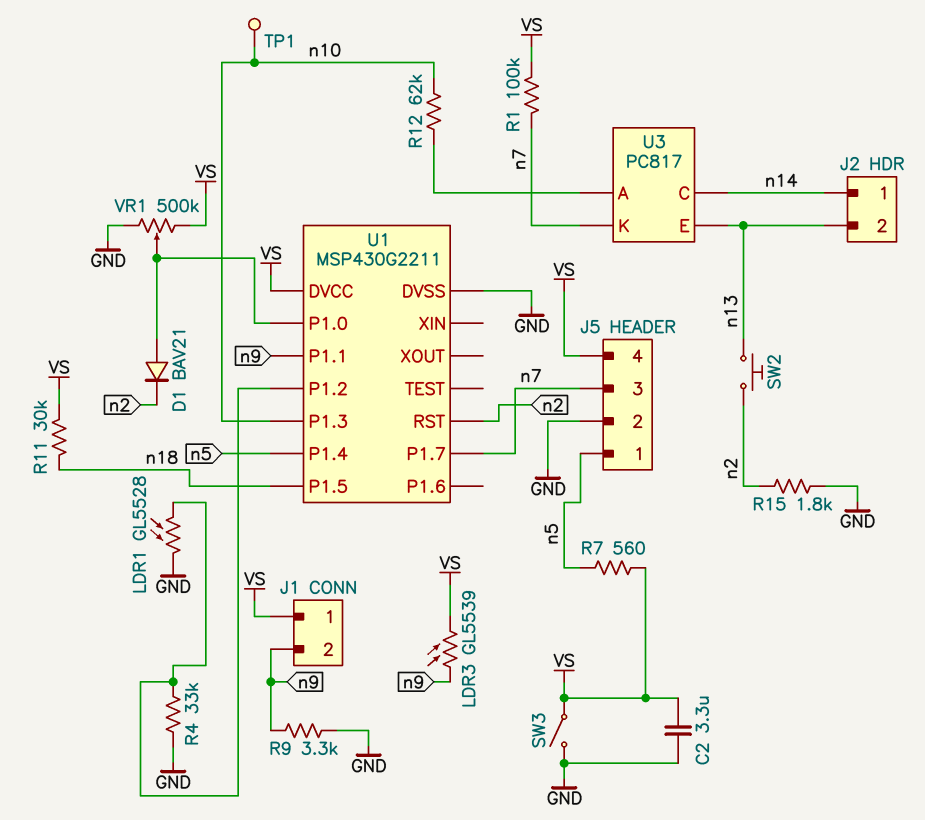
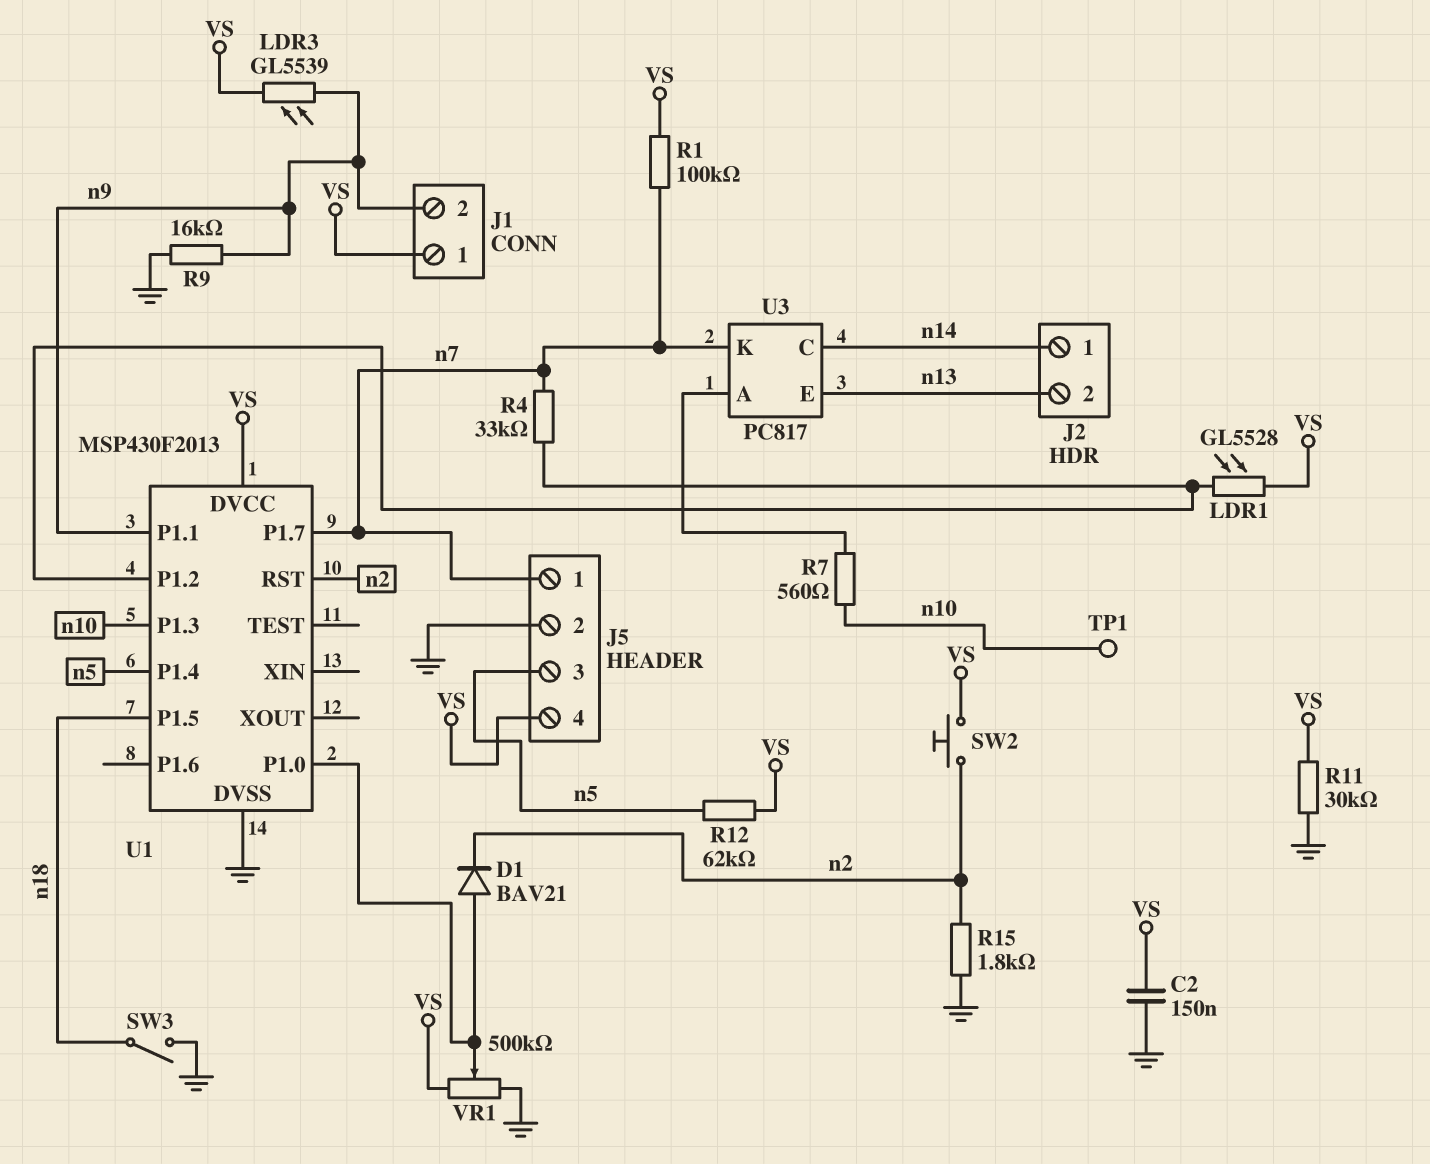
C2: 3.3uF (GND, VS) -> 150nF (GND, VS)
J5 pin 1: n5 -> n7
J5 pin 3: n7 -> n5
LDR1: GL5528 (GND, U1/P1.2) -> GL5528 (U1/P1.2, VS)
R4: 33k (GND, U1/P1.2) -> 33k (U1/P1.2, n7)
R7: 560 (VS, n5) -> 560 (U3/A, n10)
R9: 3.3k (GND, n9) -> 16k (GND, n9)
R11: 30k (VS, n18) -> 30k (GND, VS)
R12: 62k (U3/A, n10) -> 62k (VS, n5)
SW2: button (n2, n13) -> button (VS, n2)
SW3: switch (GND, VS) -> switch (GND, n18)
U1: MSP430G2211 -> MSP430F2013

